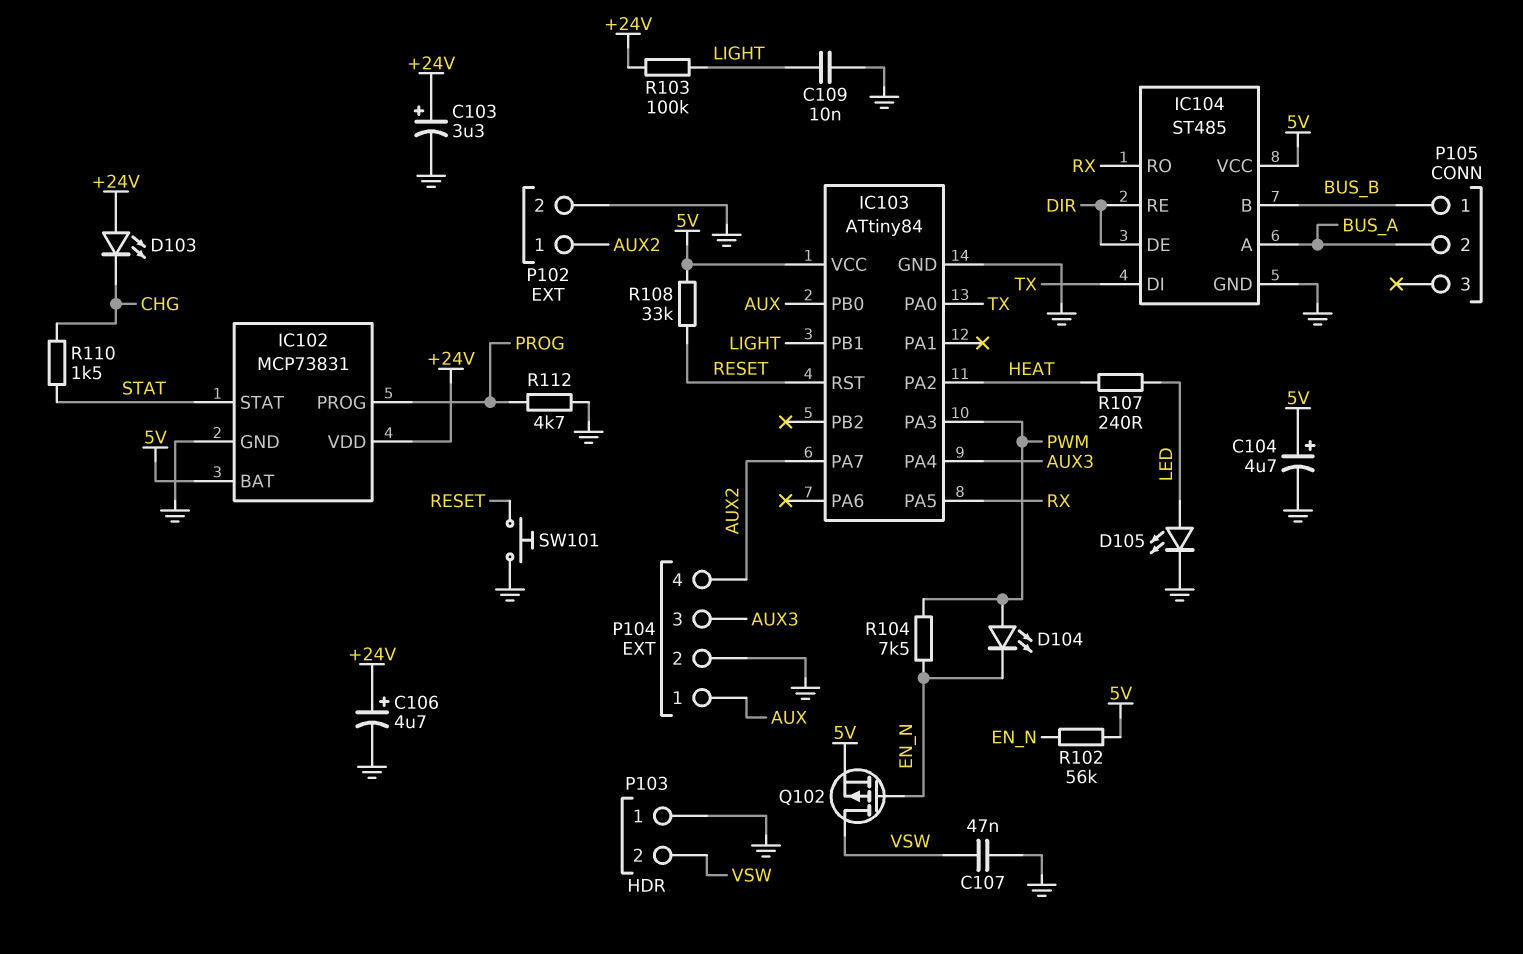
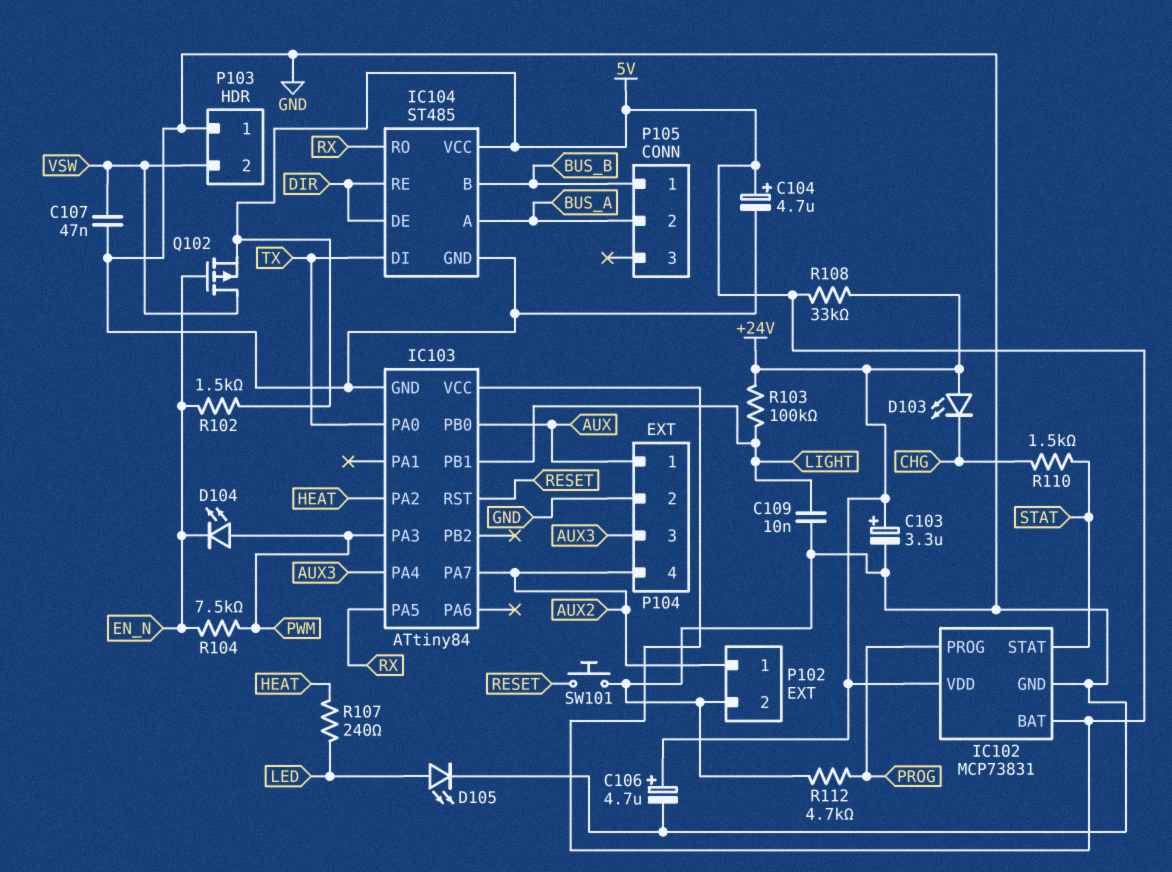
R102: 56k (5V, EN_N) -> 1.5k (5V, EN_N)
R108: 33k (5V, RESET) -> 33k (+24V, 5V)

